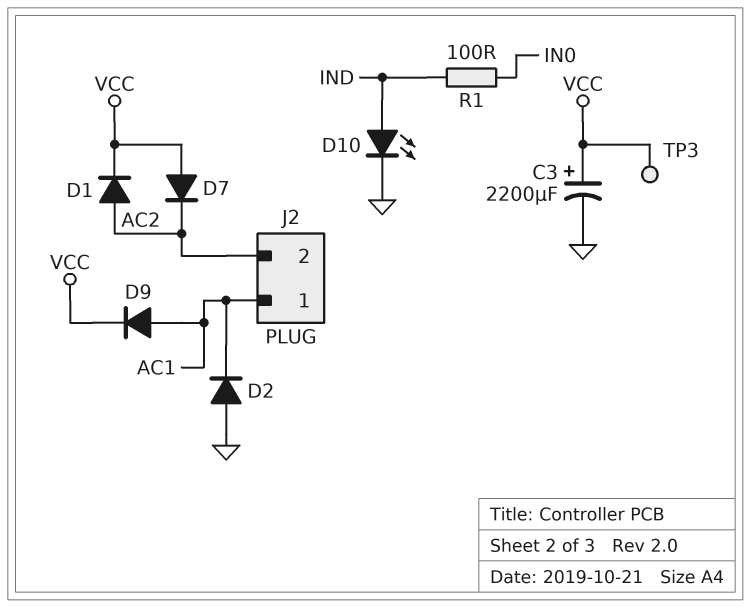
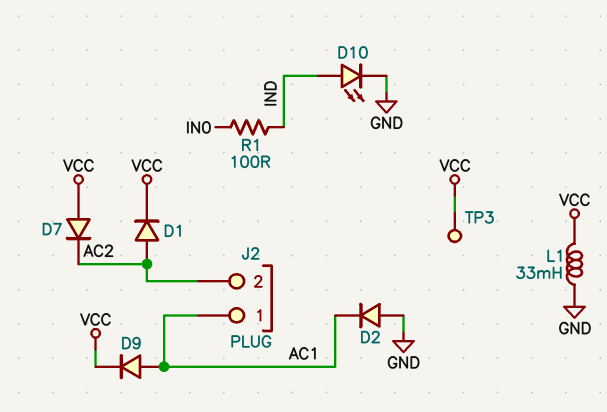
C3: 2200uF (plus VCC, minus GND) -> none
L1: none -> 33mH (GND, VCC)

